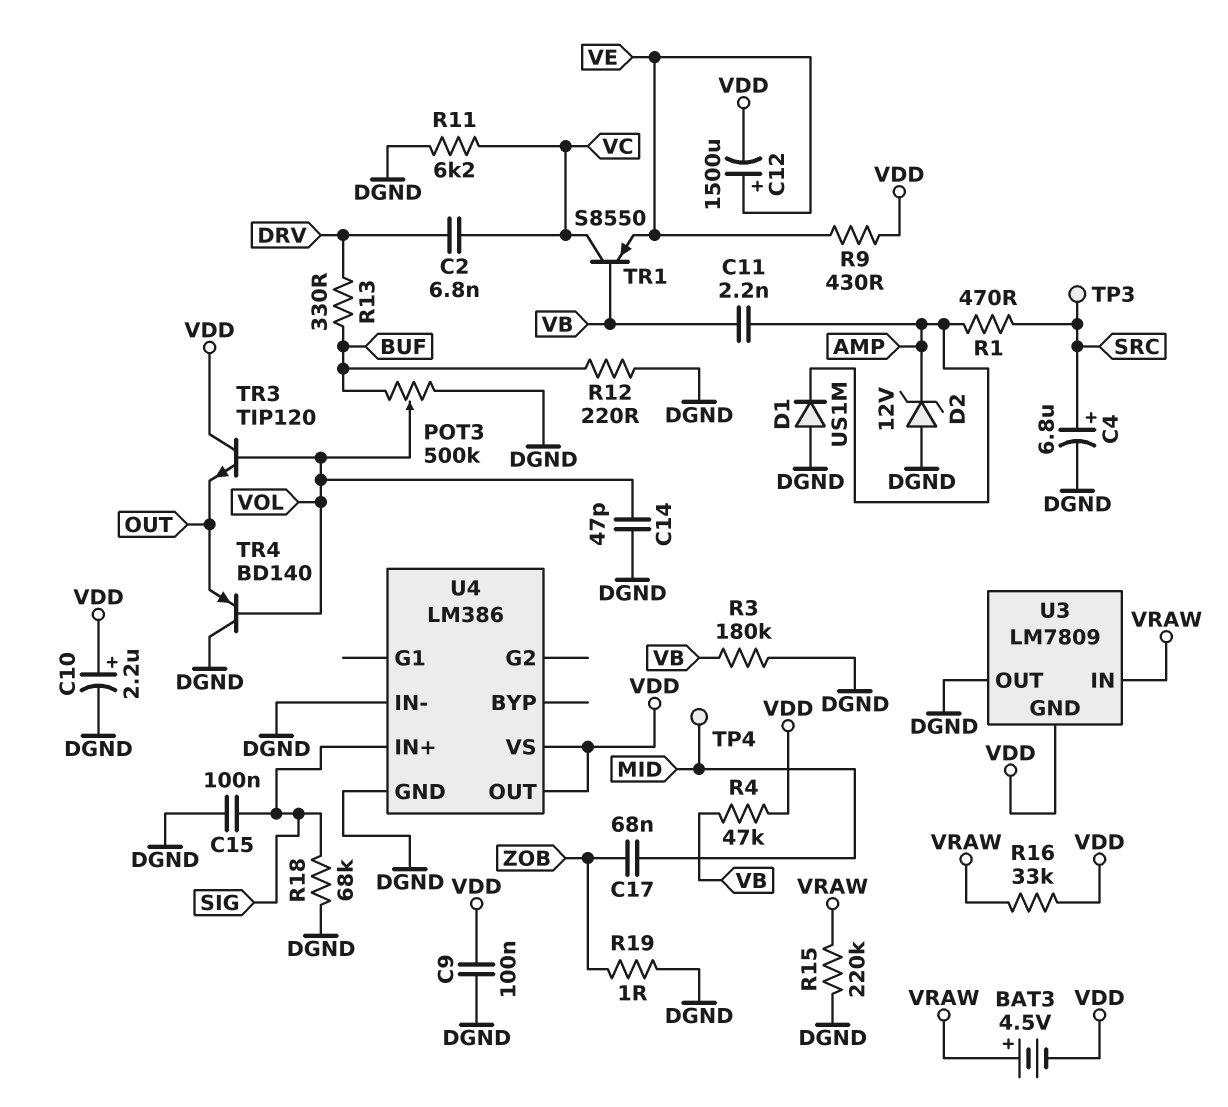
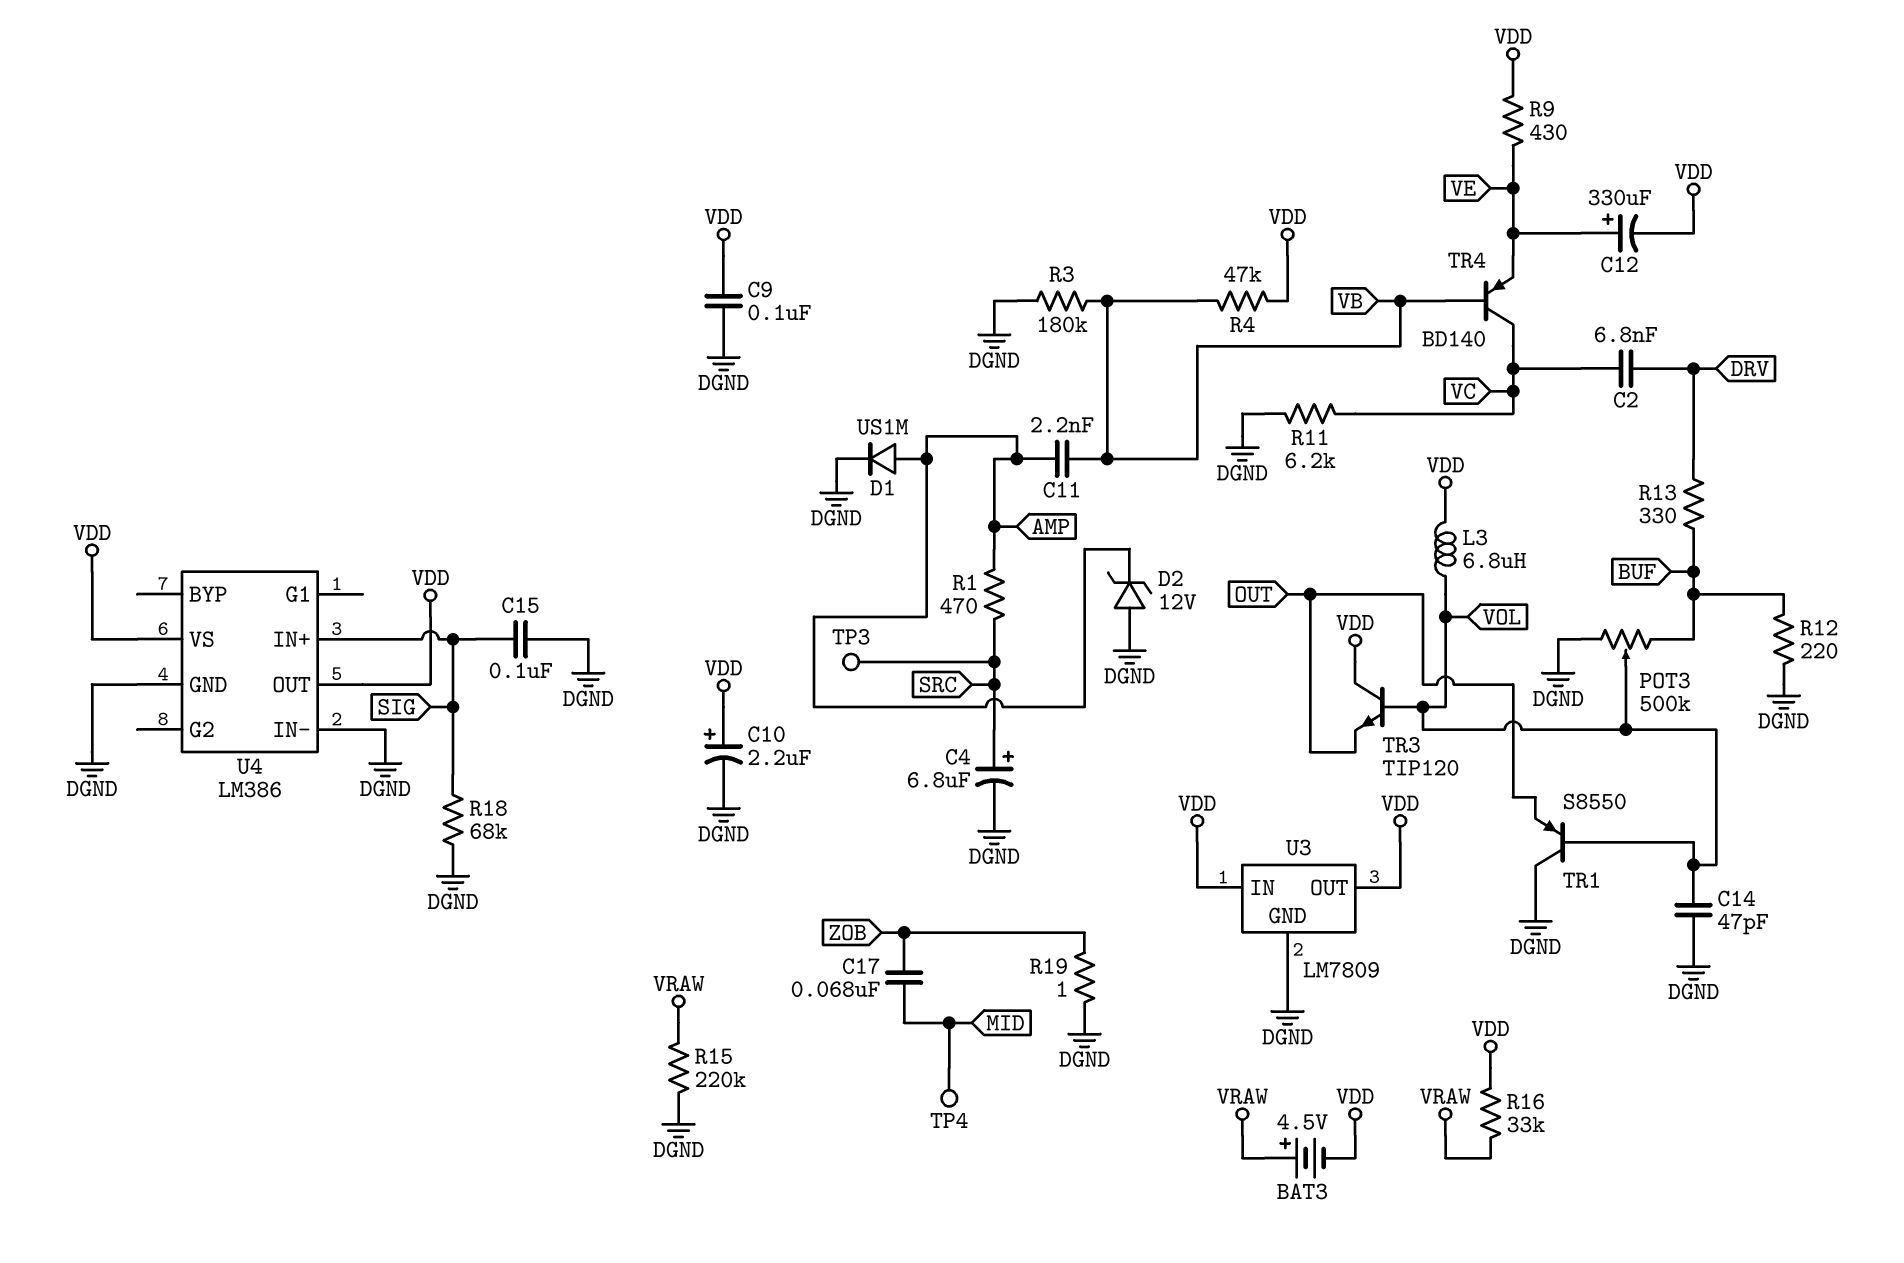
C12: 1500uF (plus VE, minus VDD) -> 330uF (plus VE, minus VDD)
D1: diode US1M (A DGND, K AMP) -> diode US1M (A AMP, K DGND)
L3: none -> 6.8uH (VDD, VOL)
TR1: PNP S8550 (B VB, C VC, E VE) -> PNP S8550 (B VOL, C DGND, E OUT)
TR4: PNP BD140 (B VOL, C DGND, E OUT) -> PNP BD140 (B VB, C VC, E VE)
U3 pin GND: VDD -> DGND
U3 pin IN: VRAW -> VDD
U3 pin OUT: DGND -> VDD

